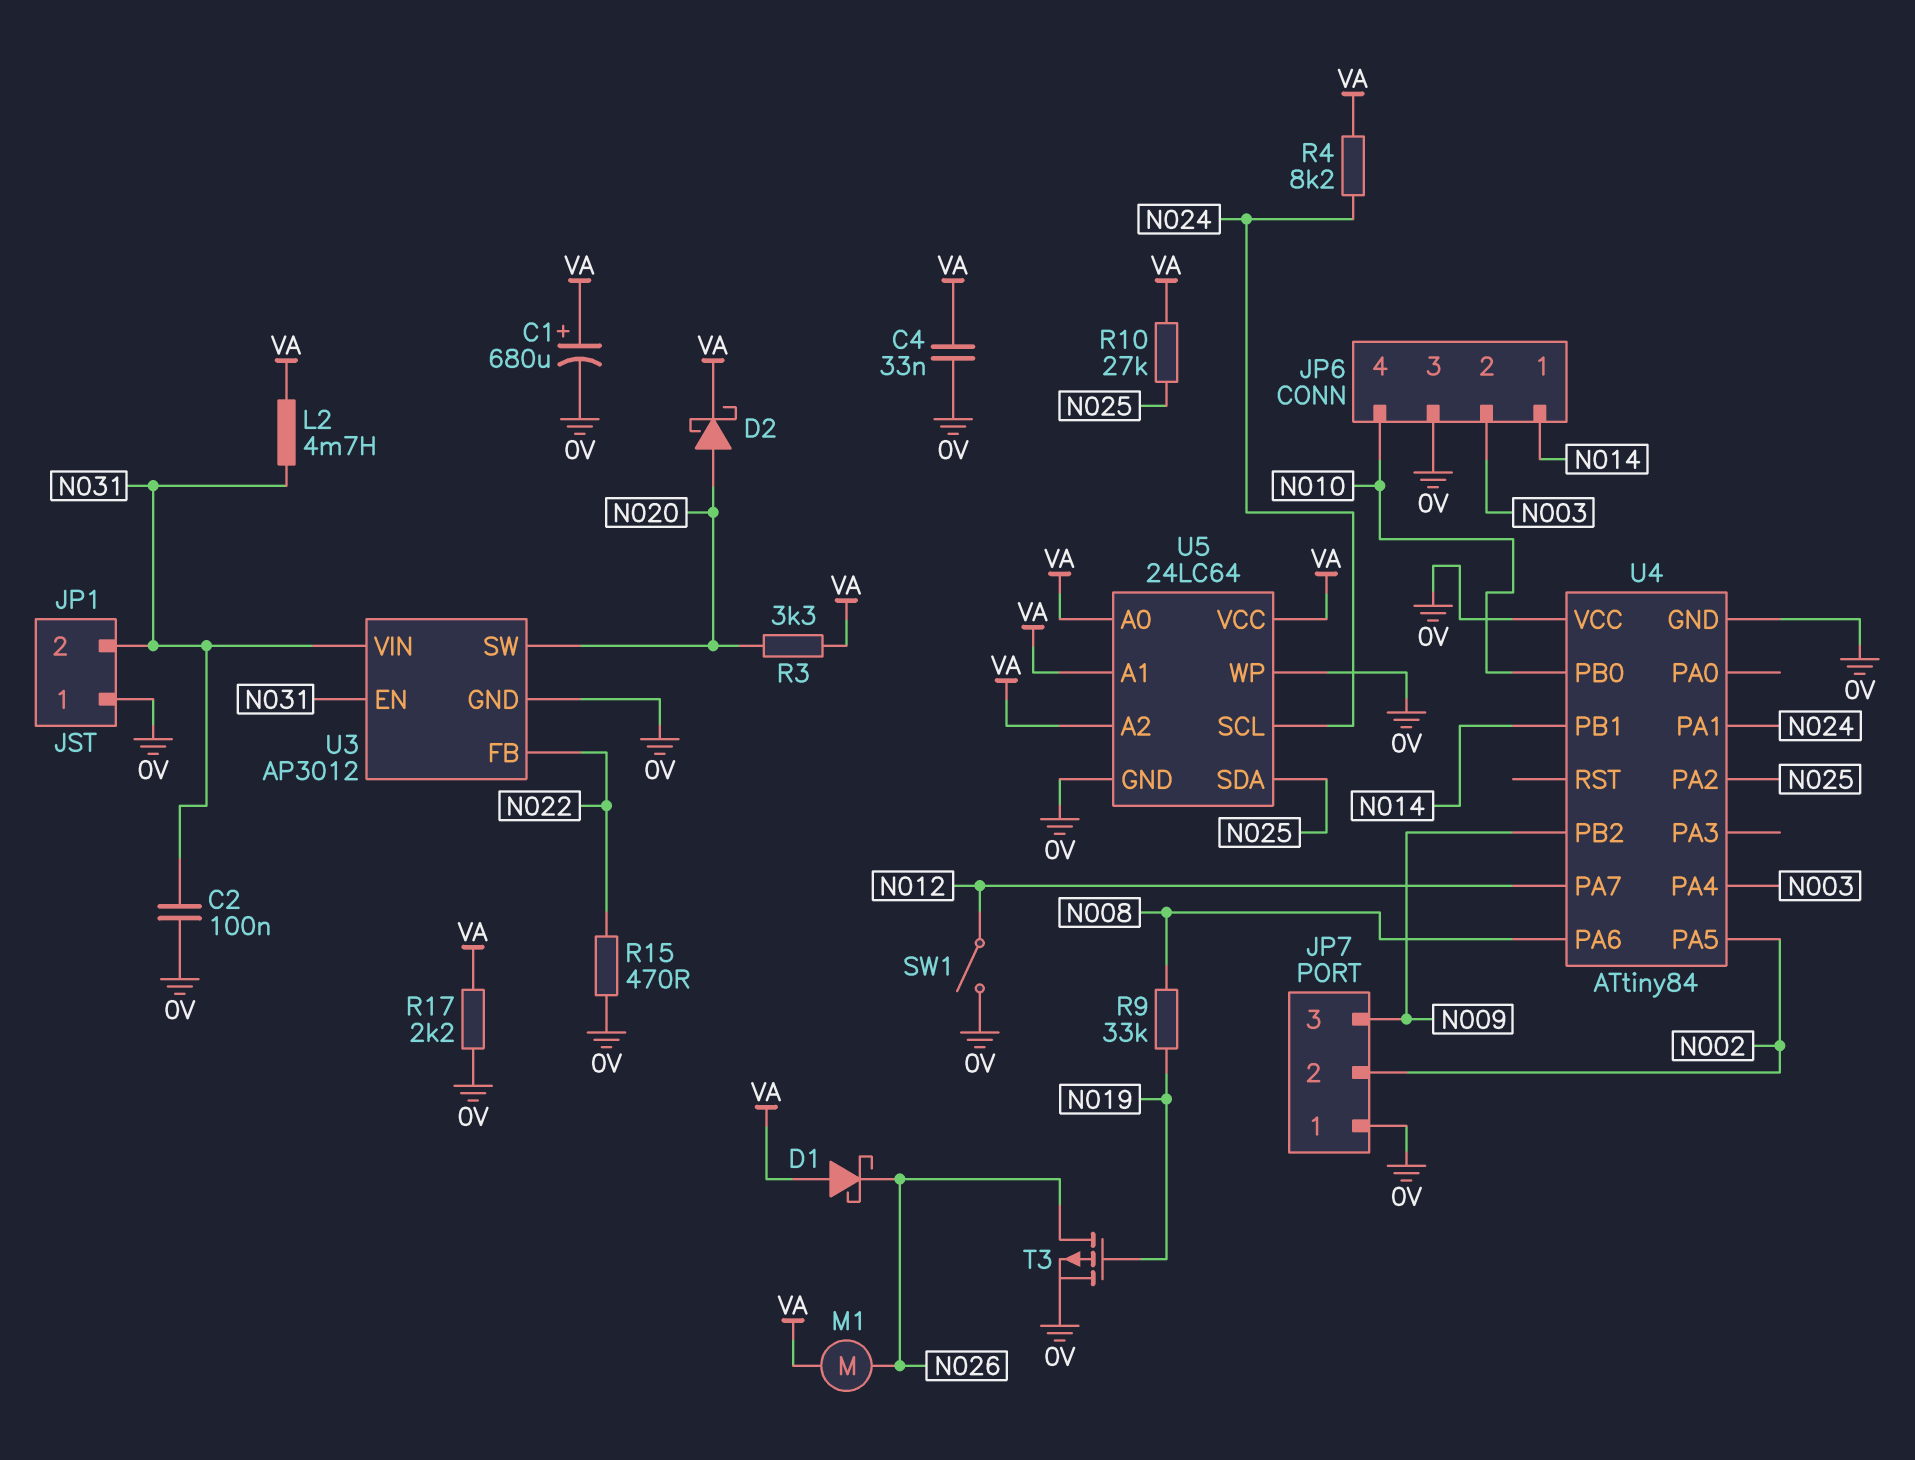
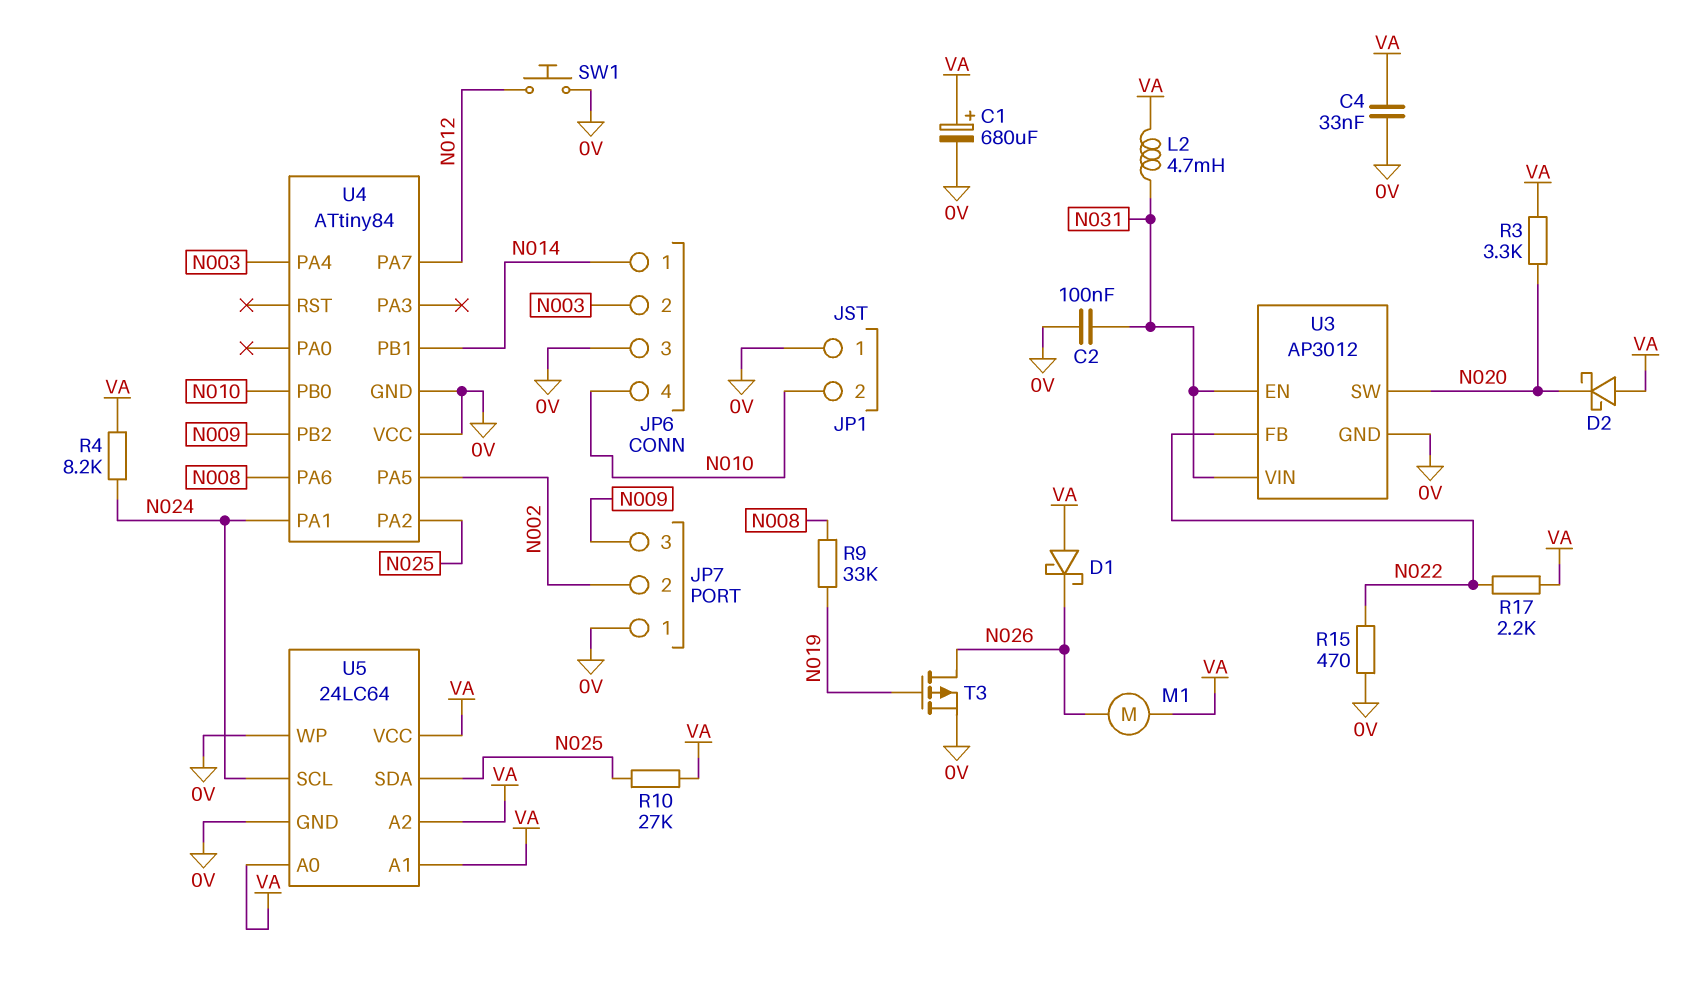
D2: schottky (A N020, K VA) -> schottky (A VA, K N020)
JP1 pin 2: N031 -> N010
R17: 2.2k (0V, VA) -> 2.2k (N022, VA)
SW1: switch (0V, N012) -> button (0V, N012)

